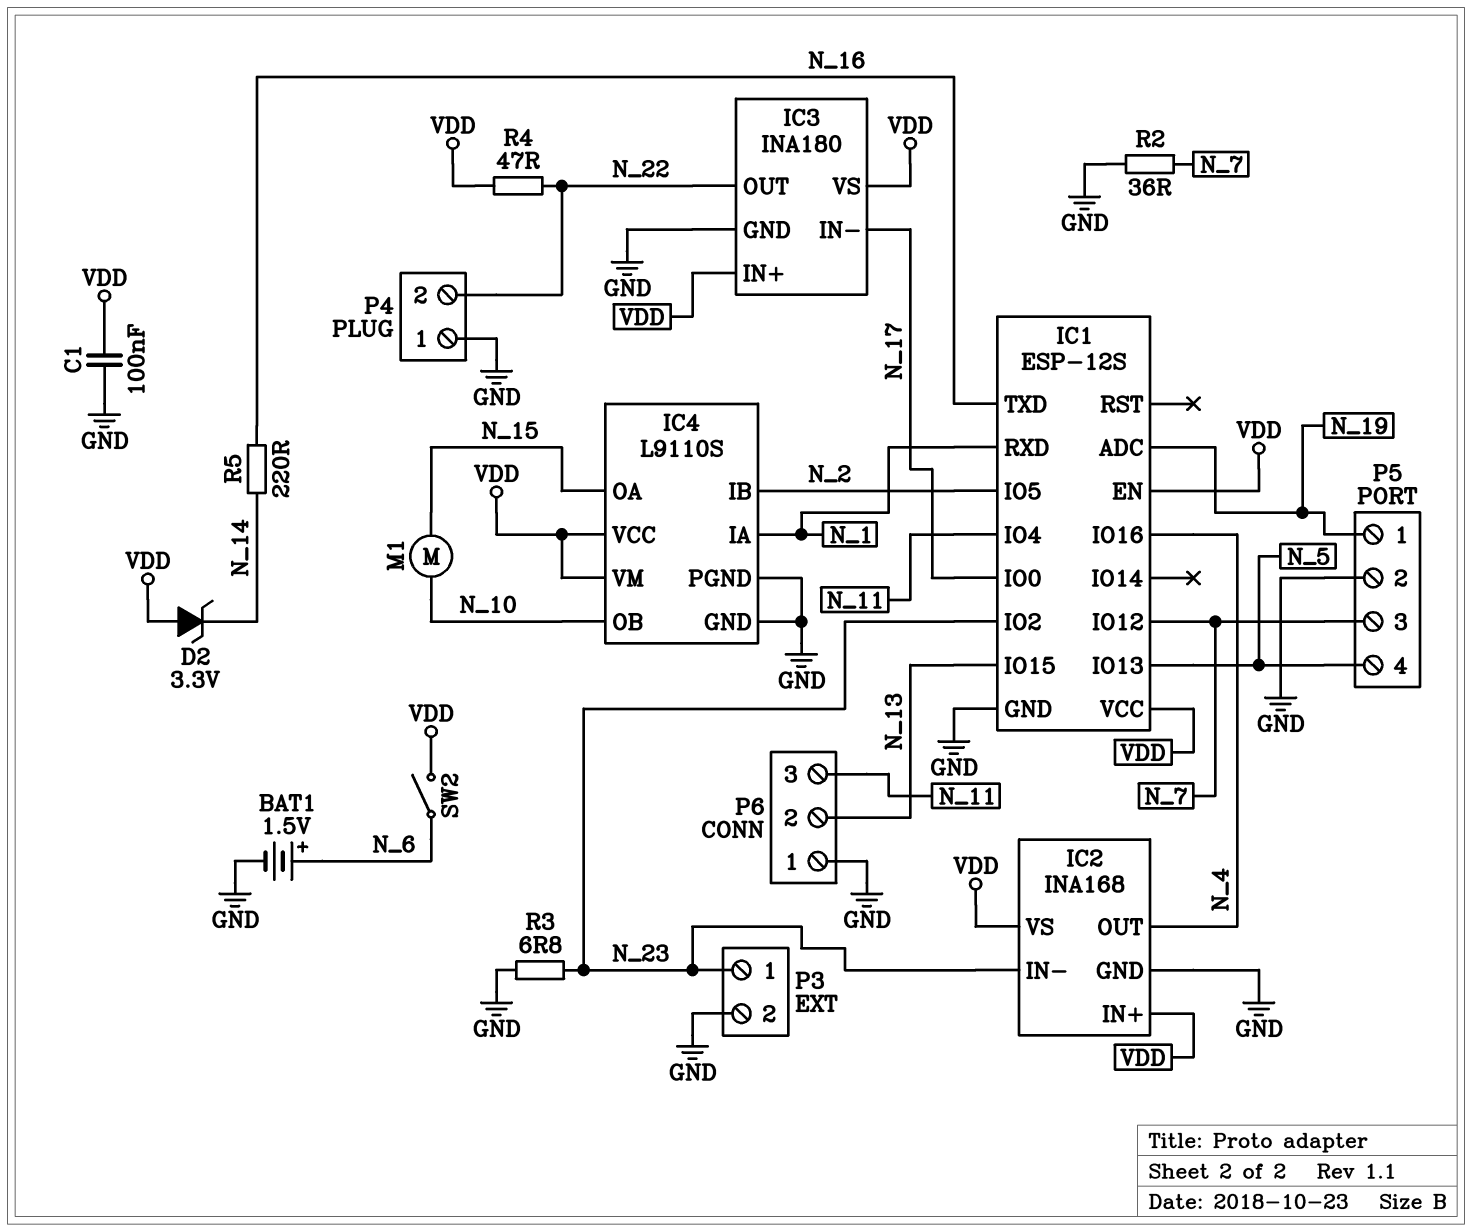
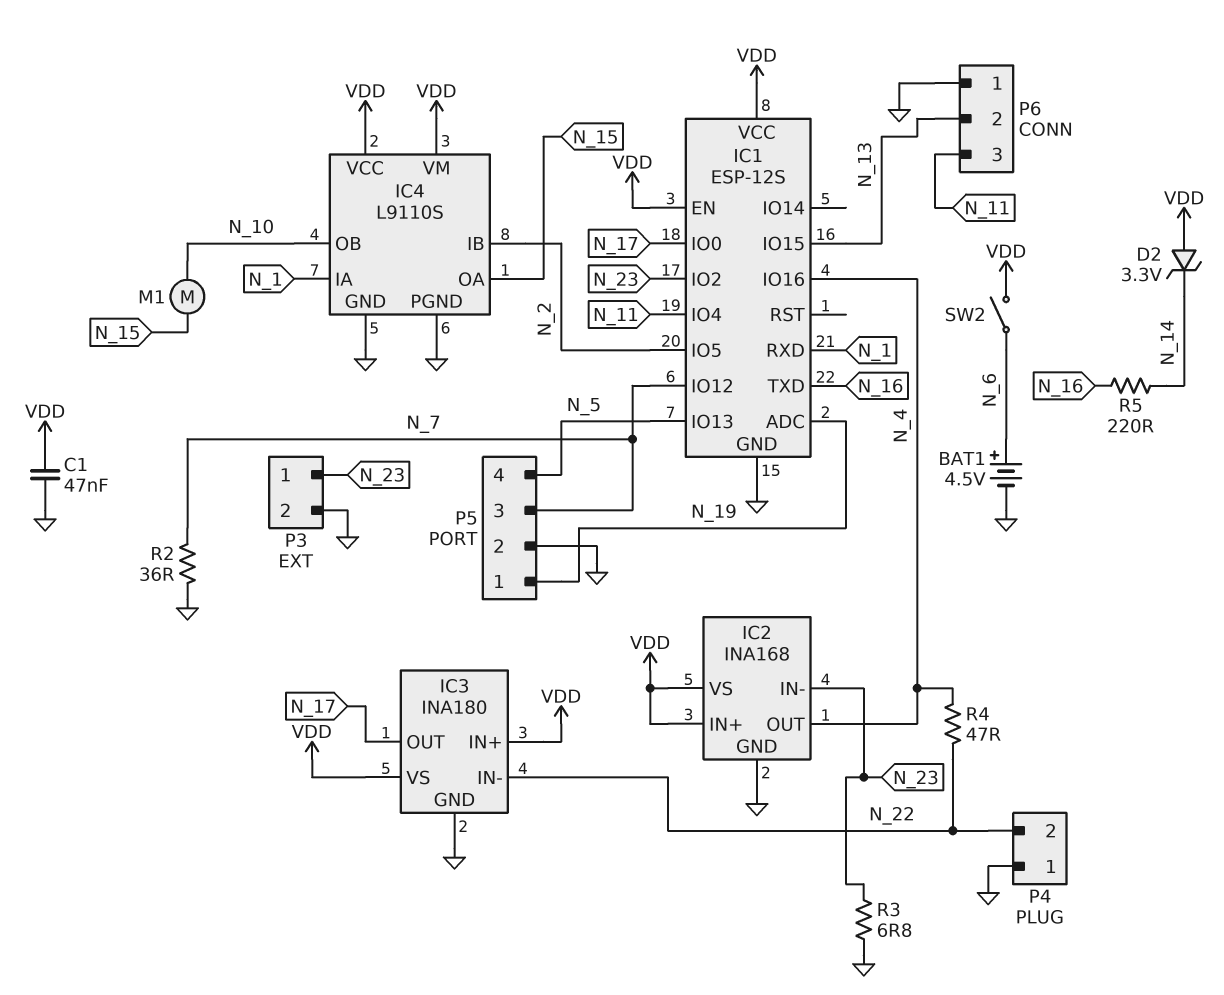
BAT1: 1.5V (plus N_6, minus GND) -> 4.5V (plus N_6, minus GND)
C1: 100nF (GND, VDD) -> 47nF (GND, VDD)
IC3 pin IN-: N_17 -> N_22
IC3 pin OUT: N_22 -> N_17
R4: 47 (N_22, VDD) -> 47 (N_4, N_22)

